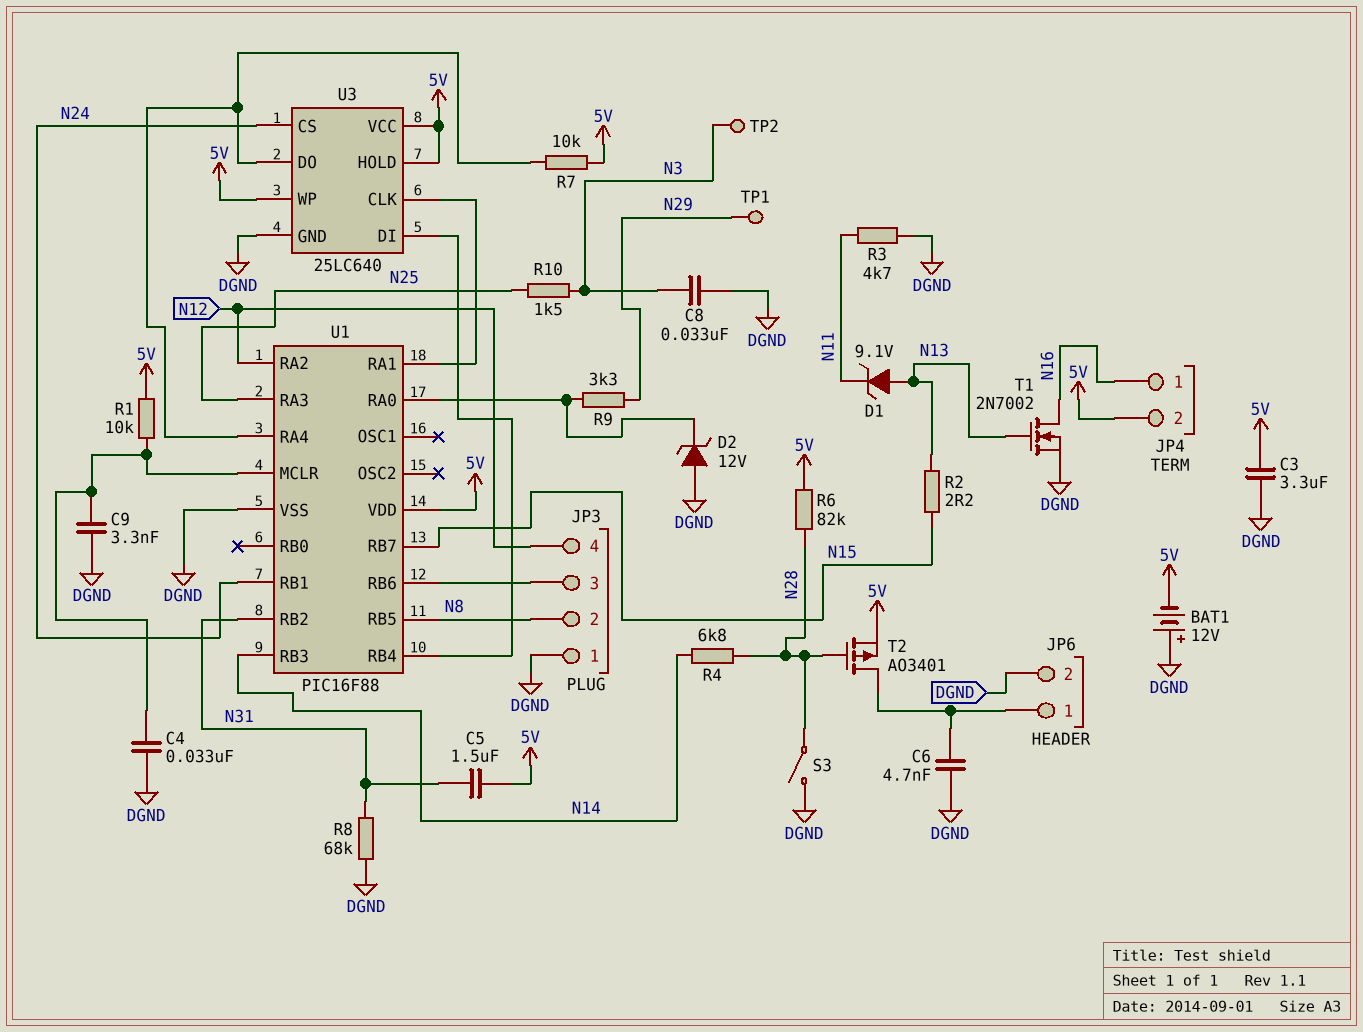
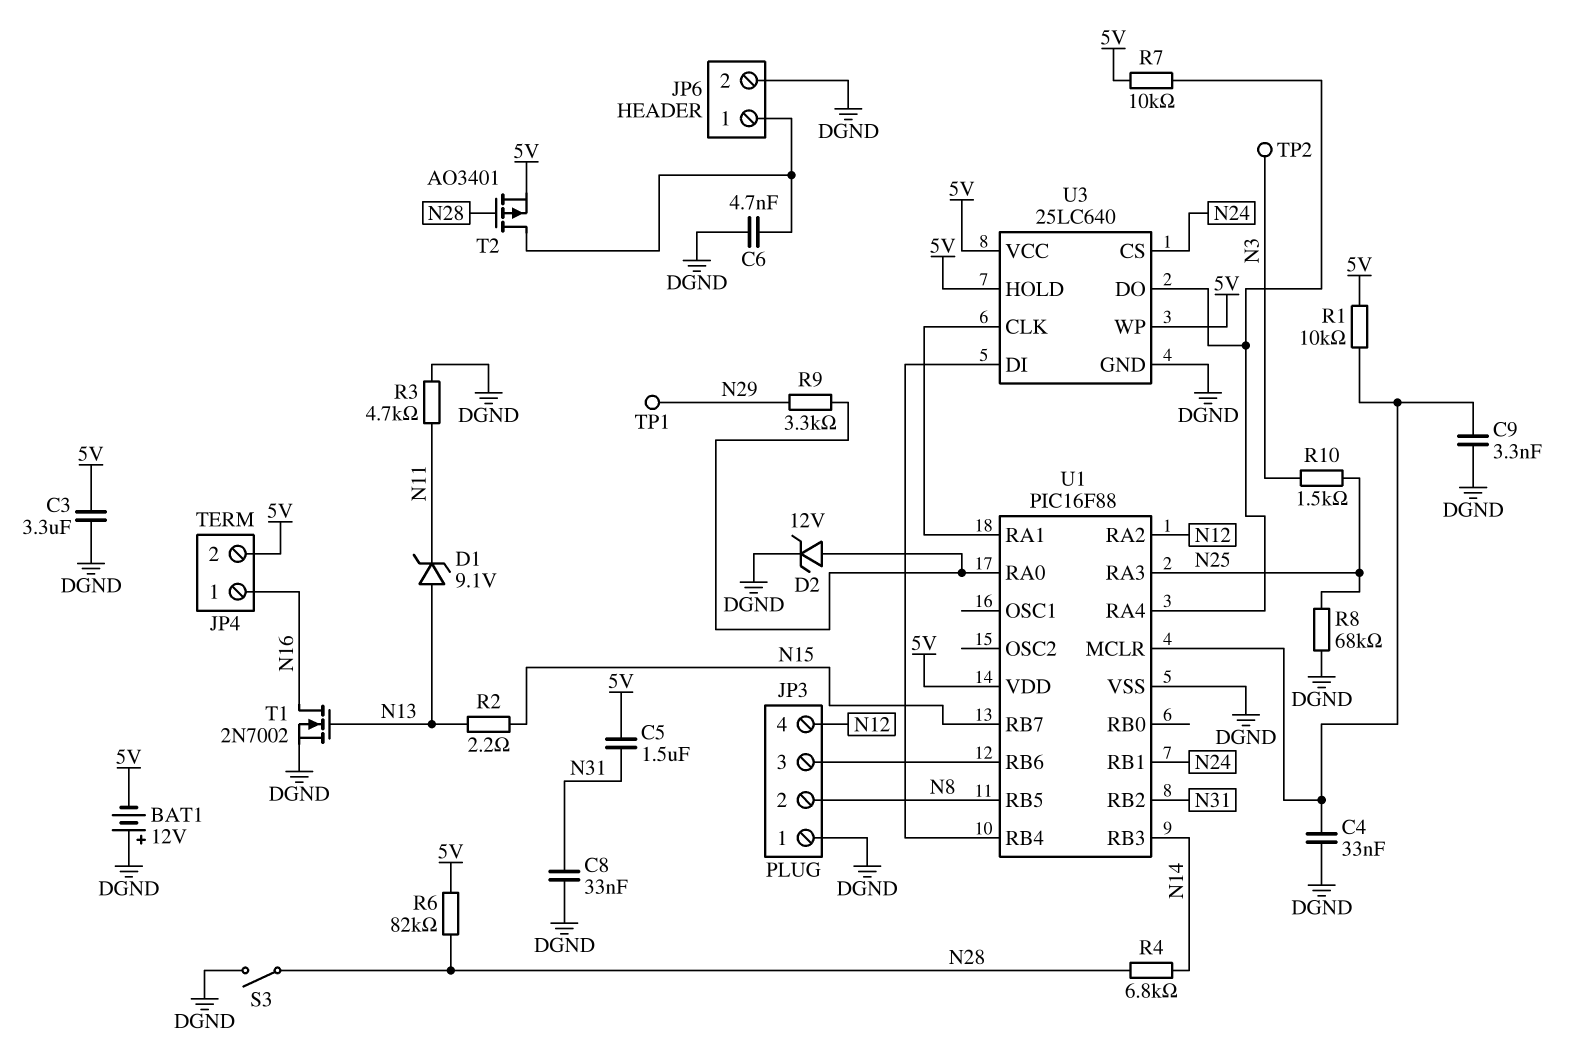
C8: 33nF (DGND, N3) -> 33nF (DGND, N31)
D2: zener 12V (A DGND, K U1/RA0) -> zener 12V (A U1/RA0, K DGND)
R8: 68k (DGND, N31) -> 68k (DGND, N25)

